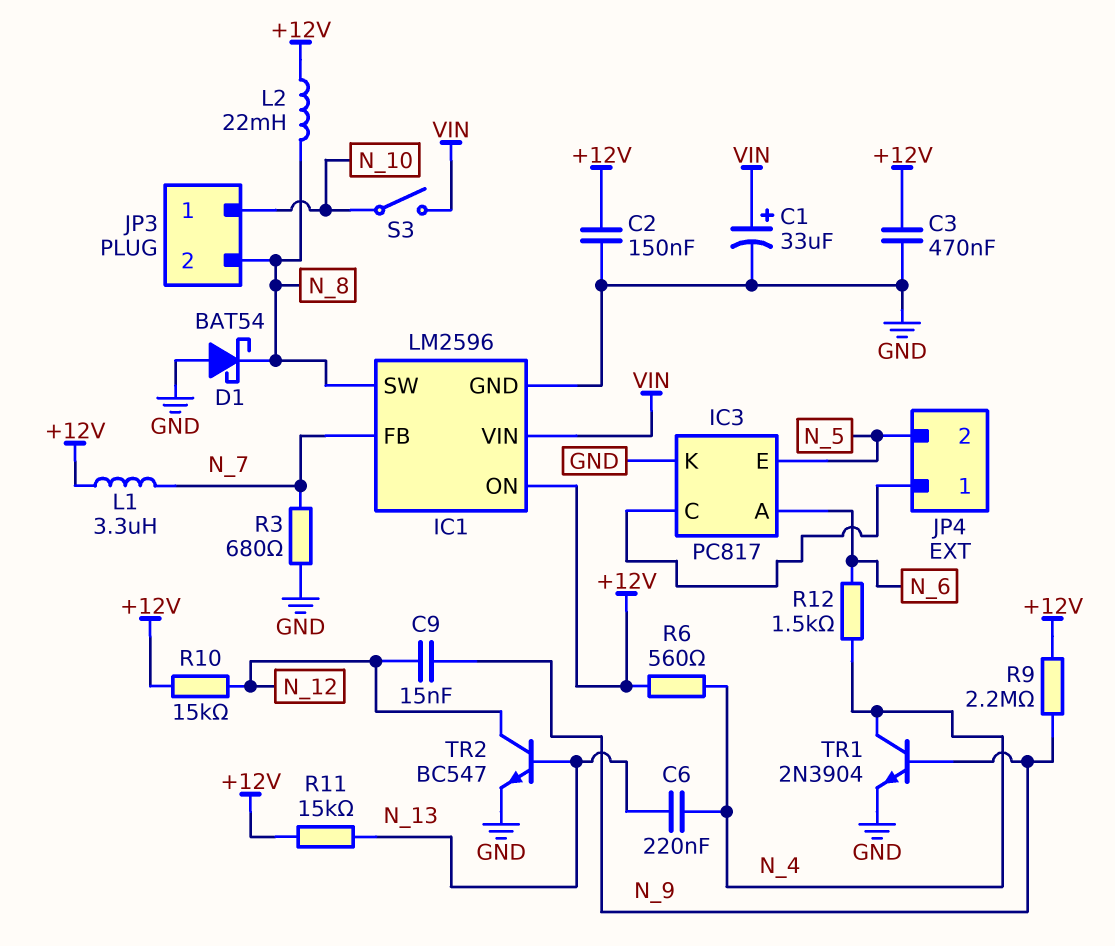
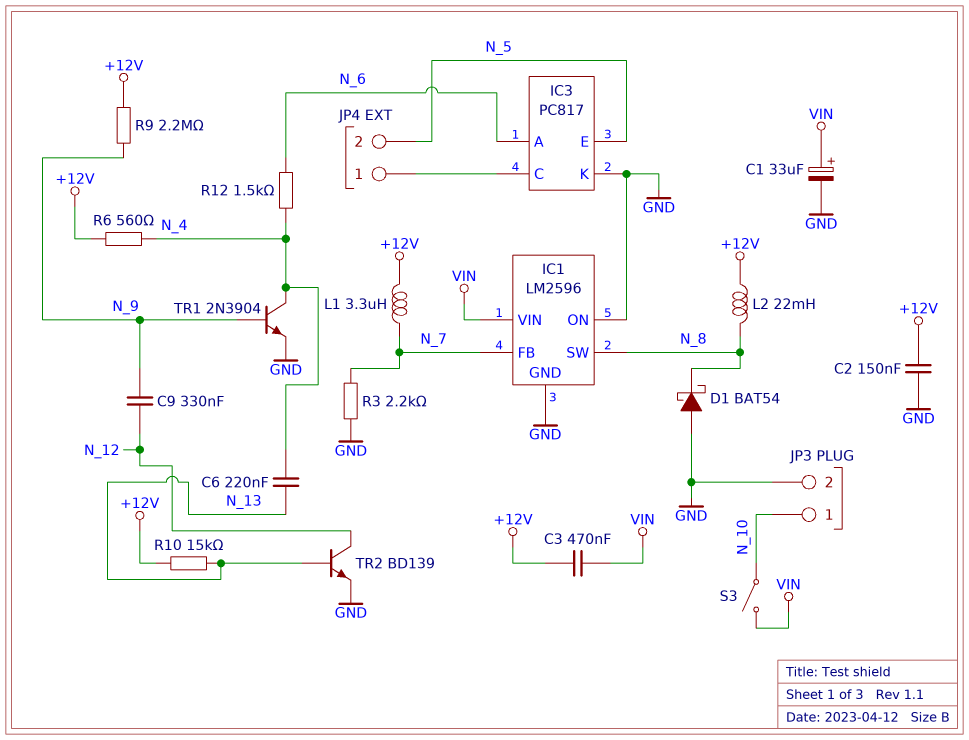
C3: 470nF (+12V, GND) -> 470nF (+12V, VIN)
C9: 15nF (N_9, N_12) -> 330nF (N_9, N_12)
IC1 pin ON: +12V -> GND
JP3 pin 2: N_8 -> GND
R3: 680 (GND, N_7) -> 2.2k (GND, N_7)
R10: 15k (+12V, N_12) -> 15k (+12V, N_13)
R11: 15k (+12V, N_13) -> none
TR2: NPN BC547 (B N_13, C N_12, E GND) -> NPN BD139 (B N_13, C N_12, E GND)

